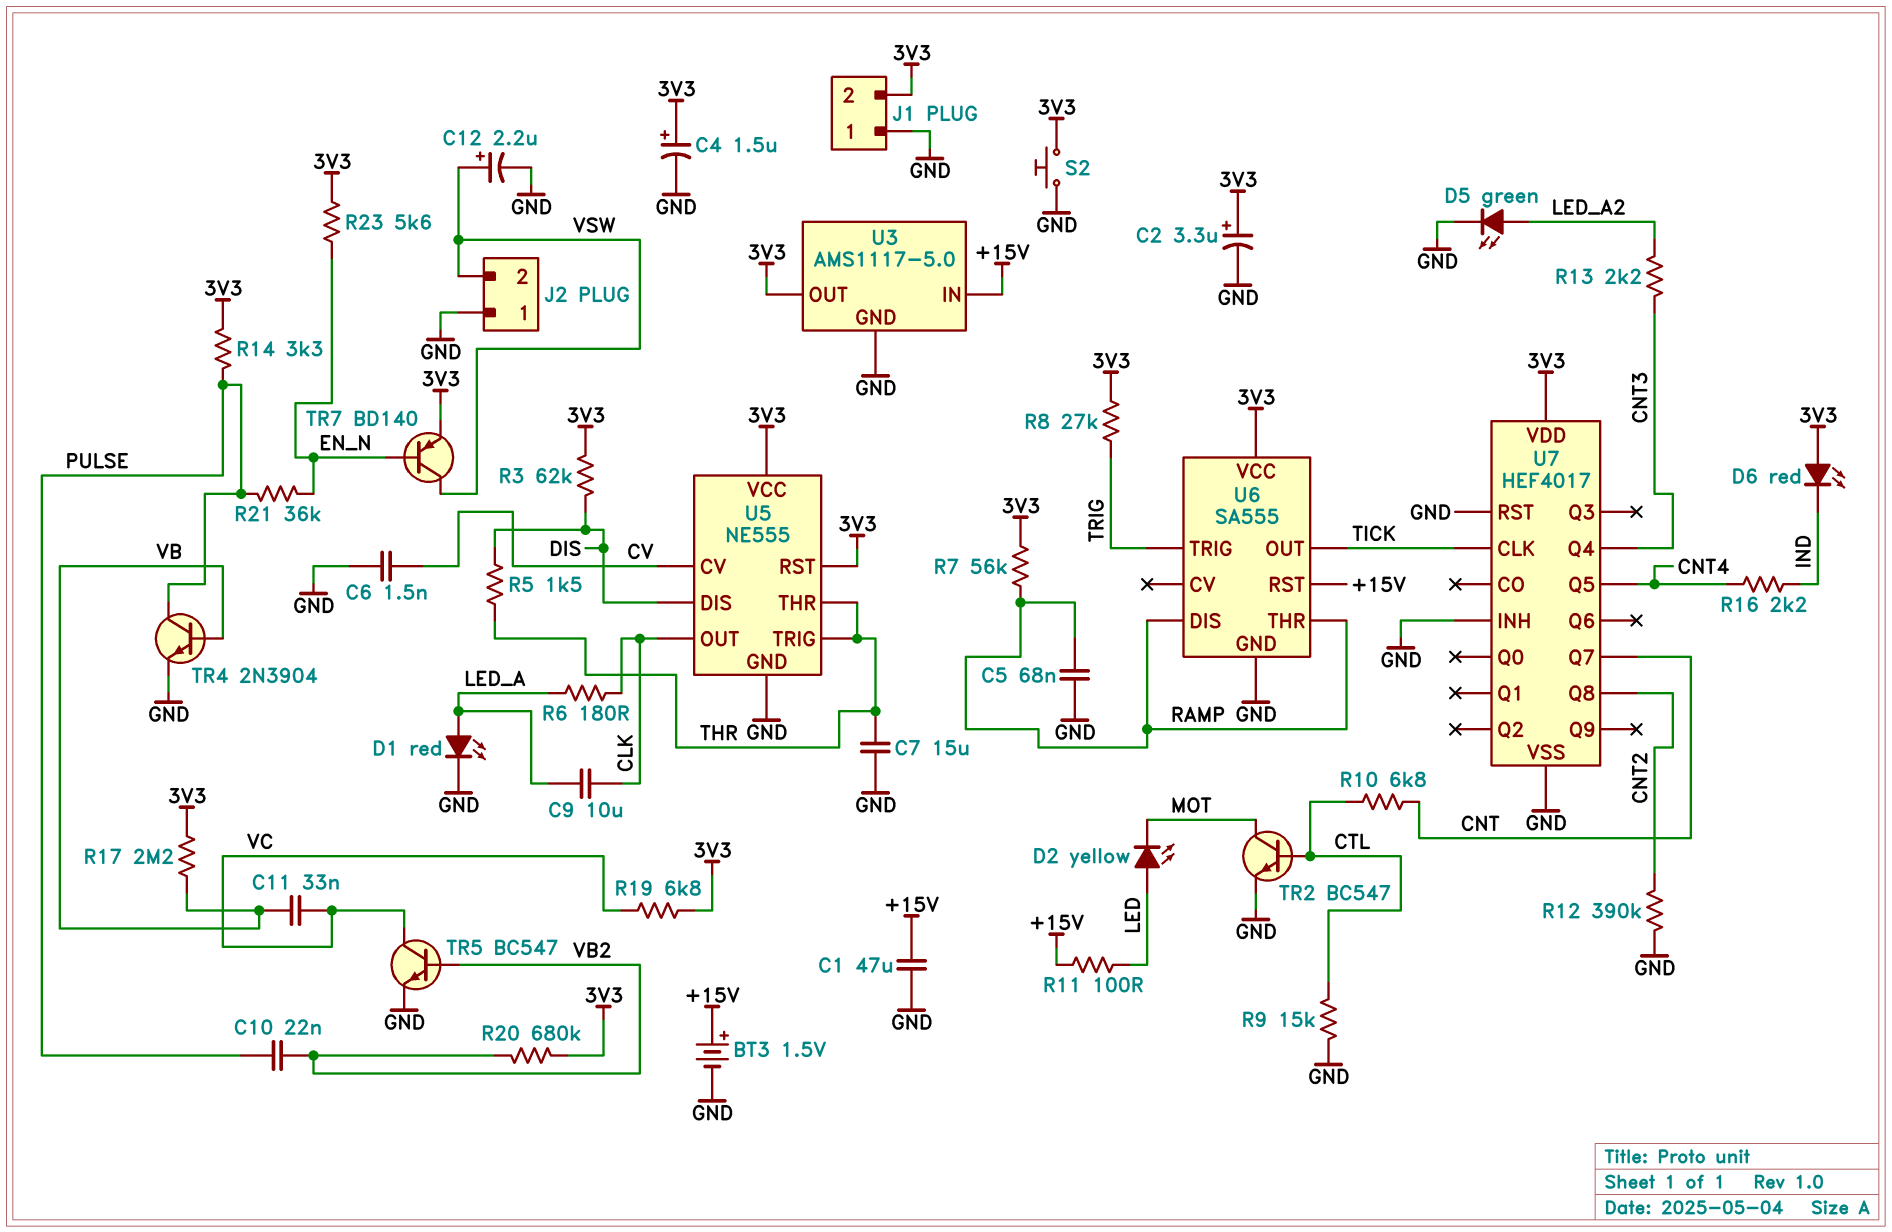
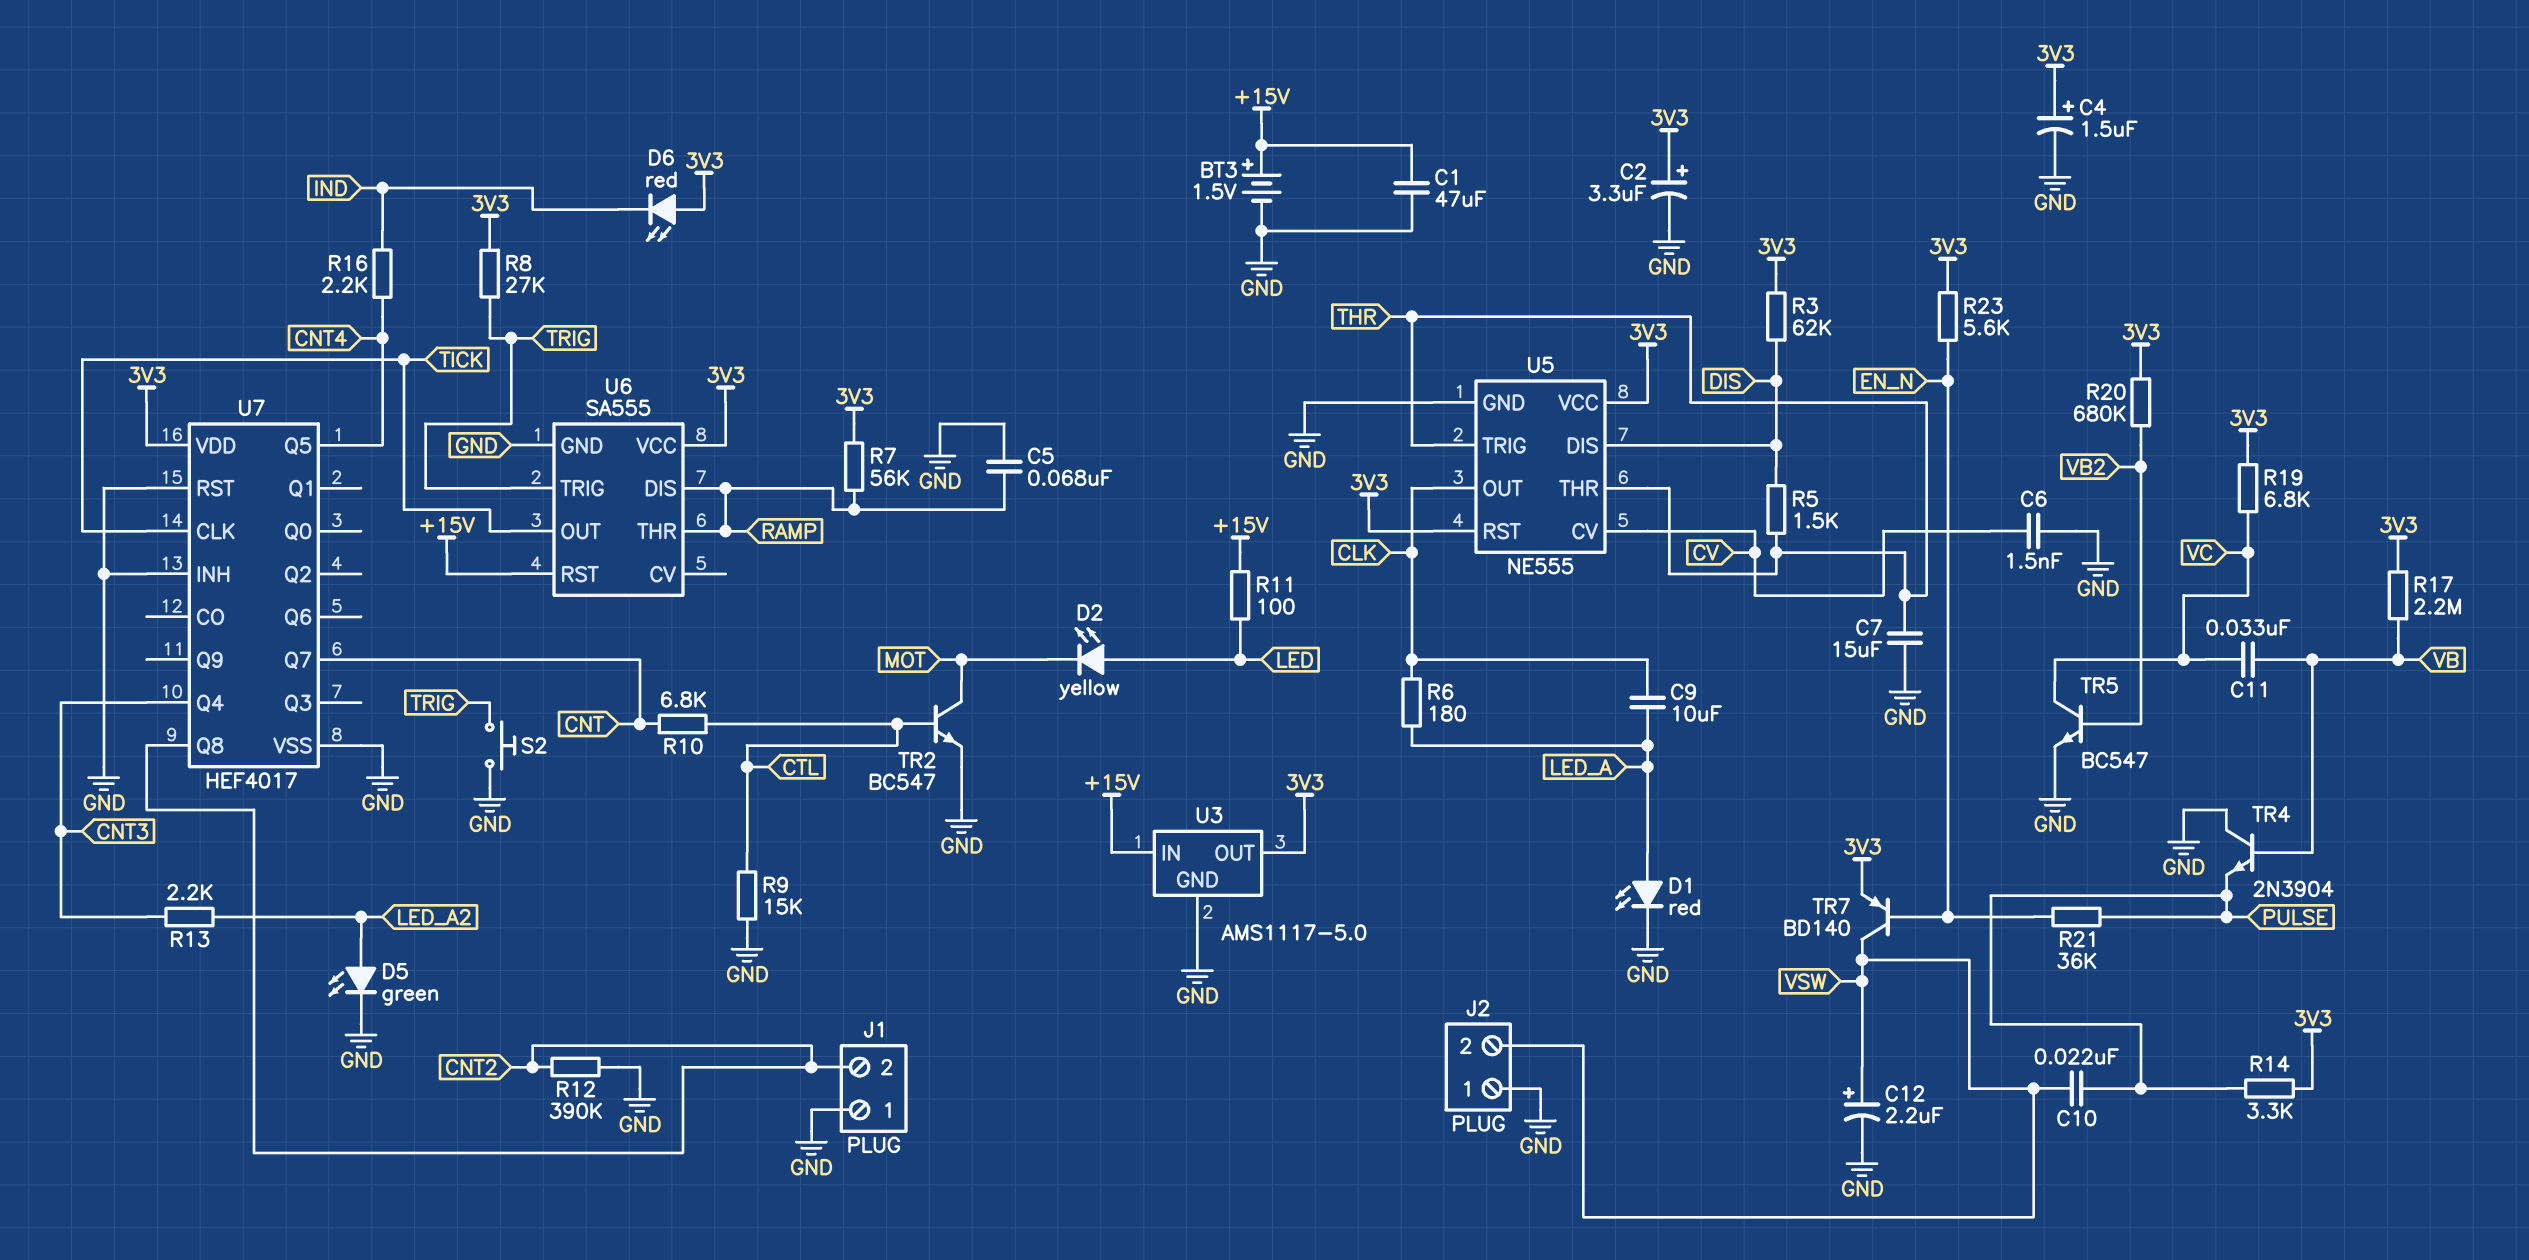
C10: 22nF (PULSE, VB2) -> 22nF (PULSE, VSW)
J1 pin 2: 3V3 -> CNT2
S2: button (3V3, GND) -> button (GND, TRIG)
TR4: NPN 2N3904 (B VB, C PULSE, E GND) -> NPN 2N3904 (B VB, C GND, E PULSE)

